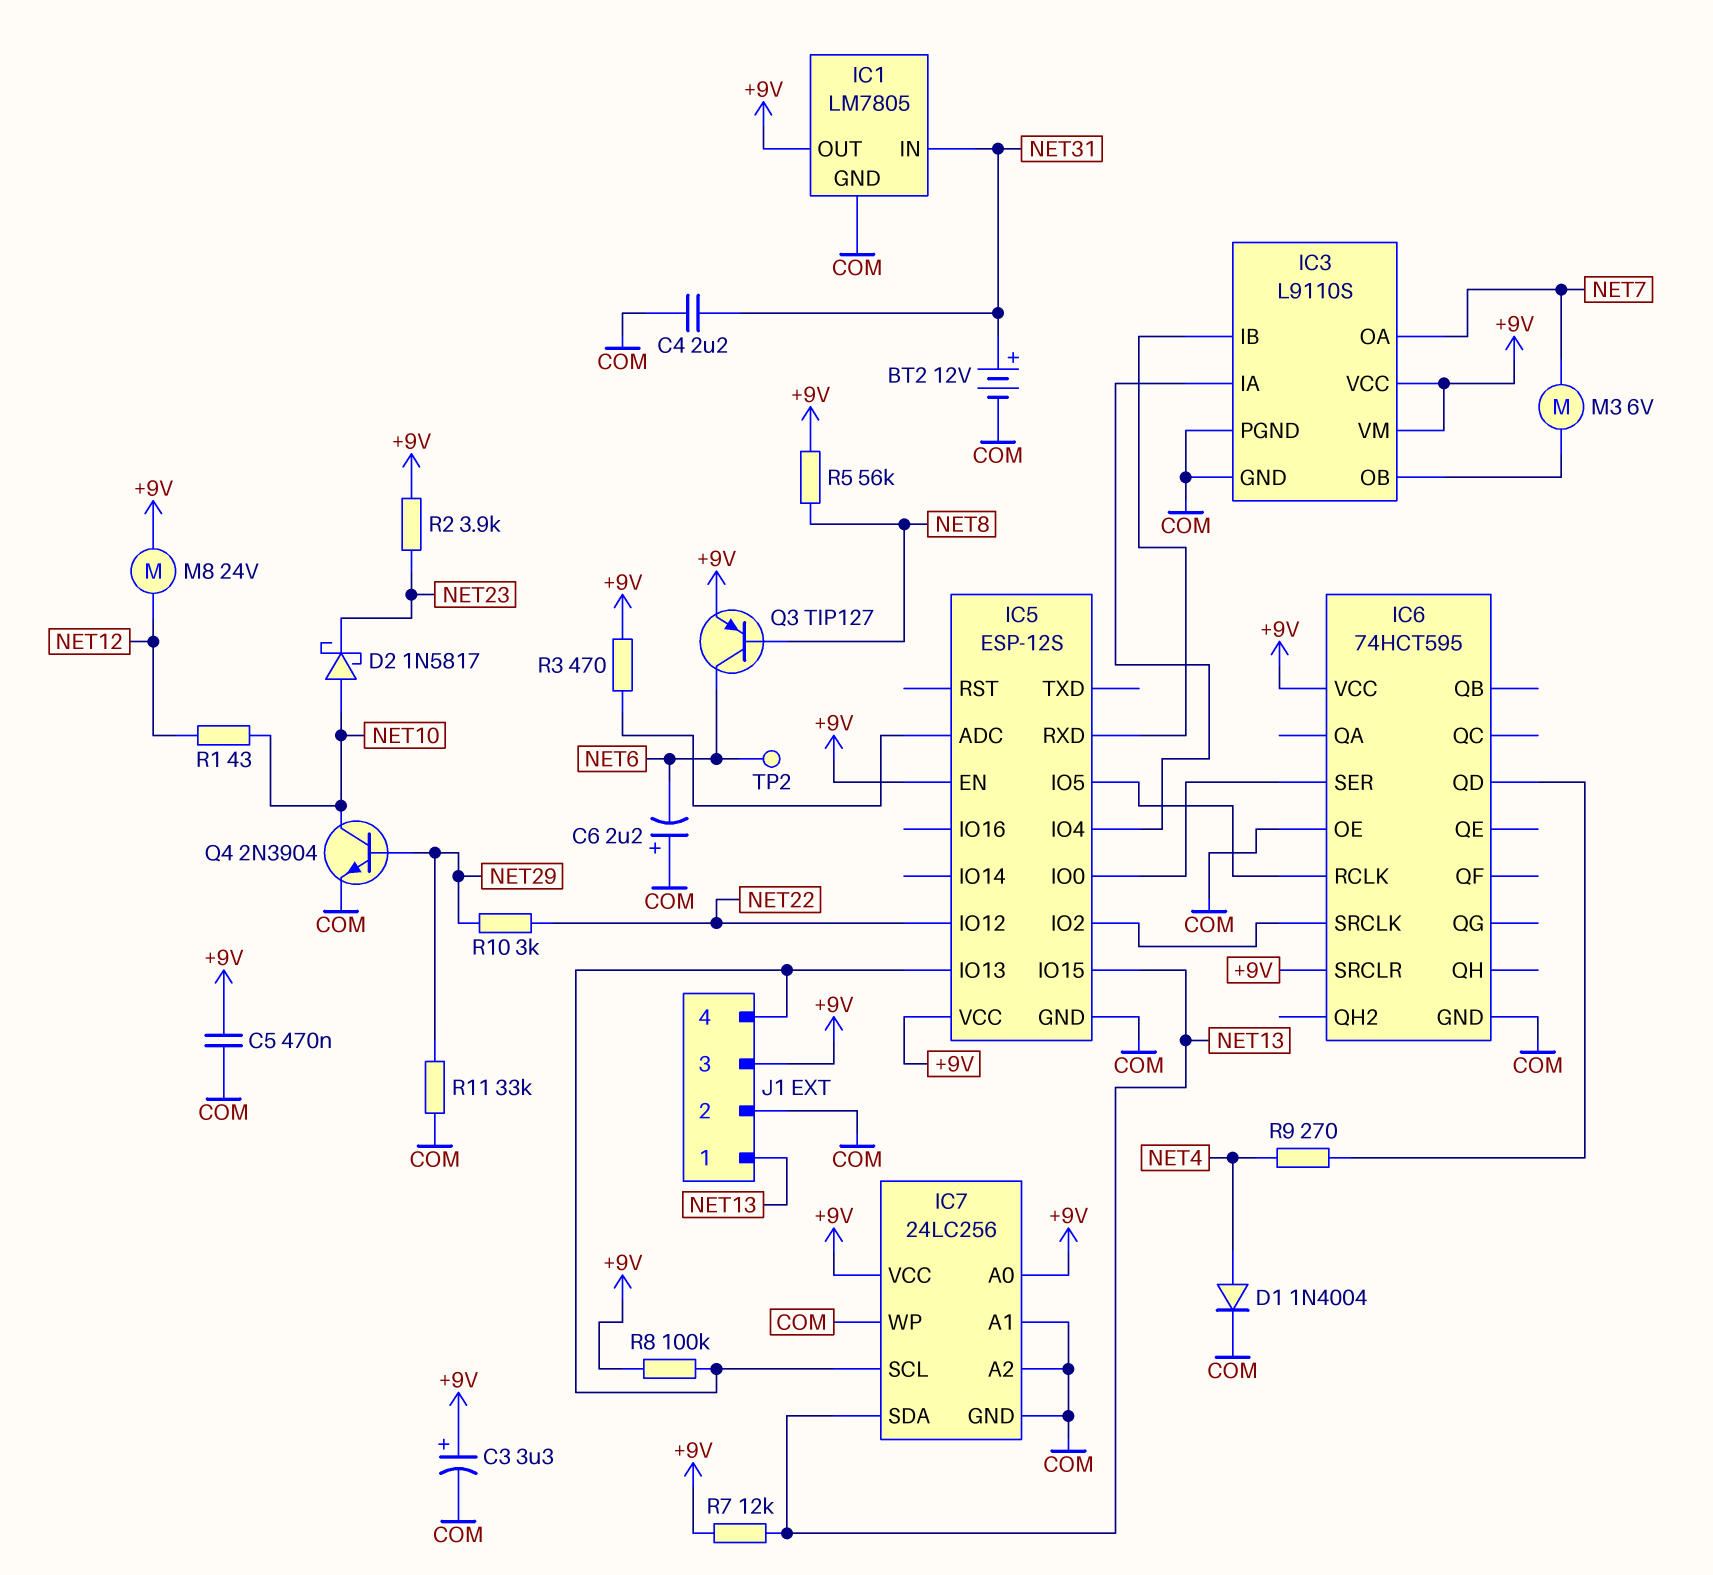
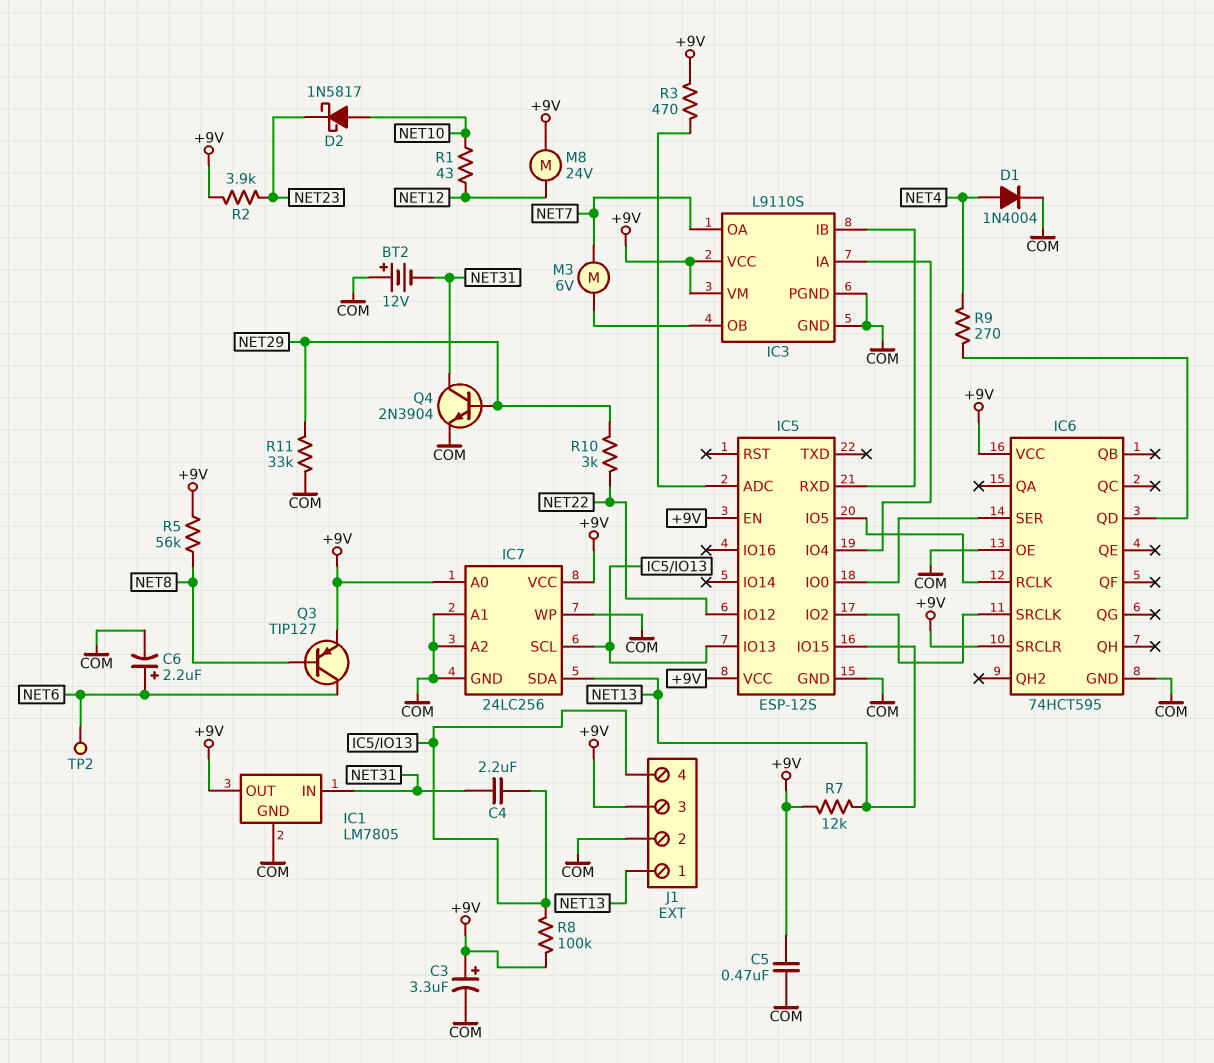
BT2: 12V (plus NET31, minus COM) -> 12V (plus COM, minus NET31)
C4: 2.2uF (COM, NET31) -> 2.2uF (IC5/IO13, NET31)
C6: 2.2uF (plus COM, minus NET6) -> 2.2uF (plus NET6, minus COM)
Q4: NPN 2N3904 (B NET29, C NET10, E COM) -> NPN 2N3904 (B NET29, C NET31, E COM)

